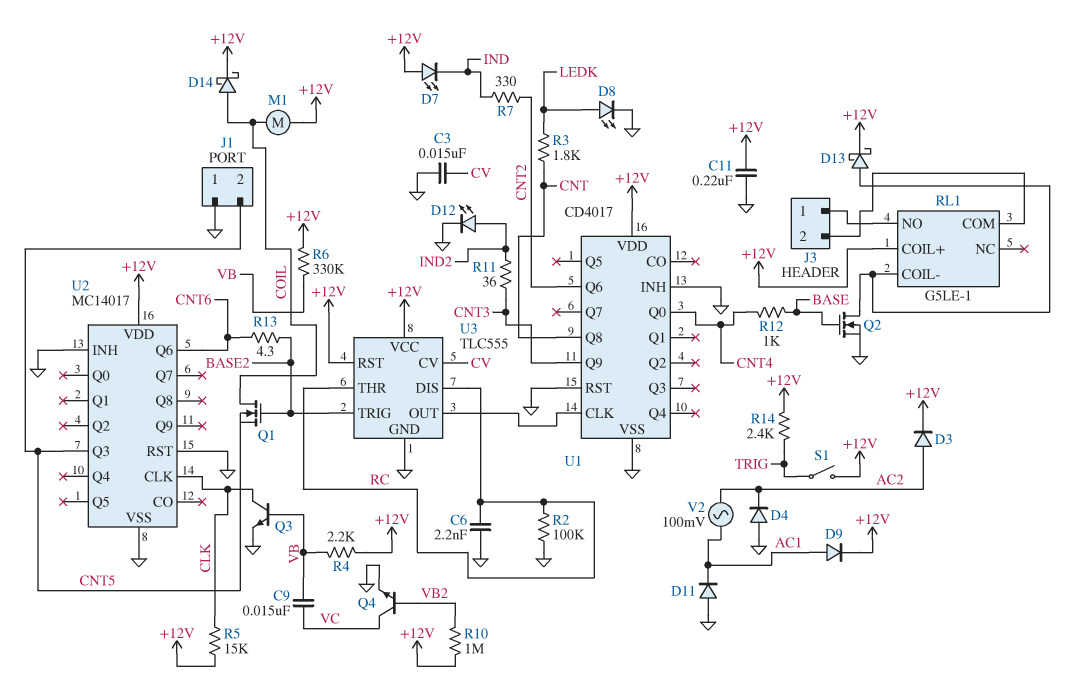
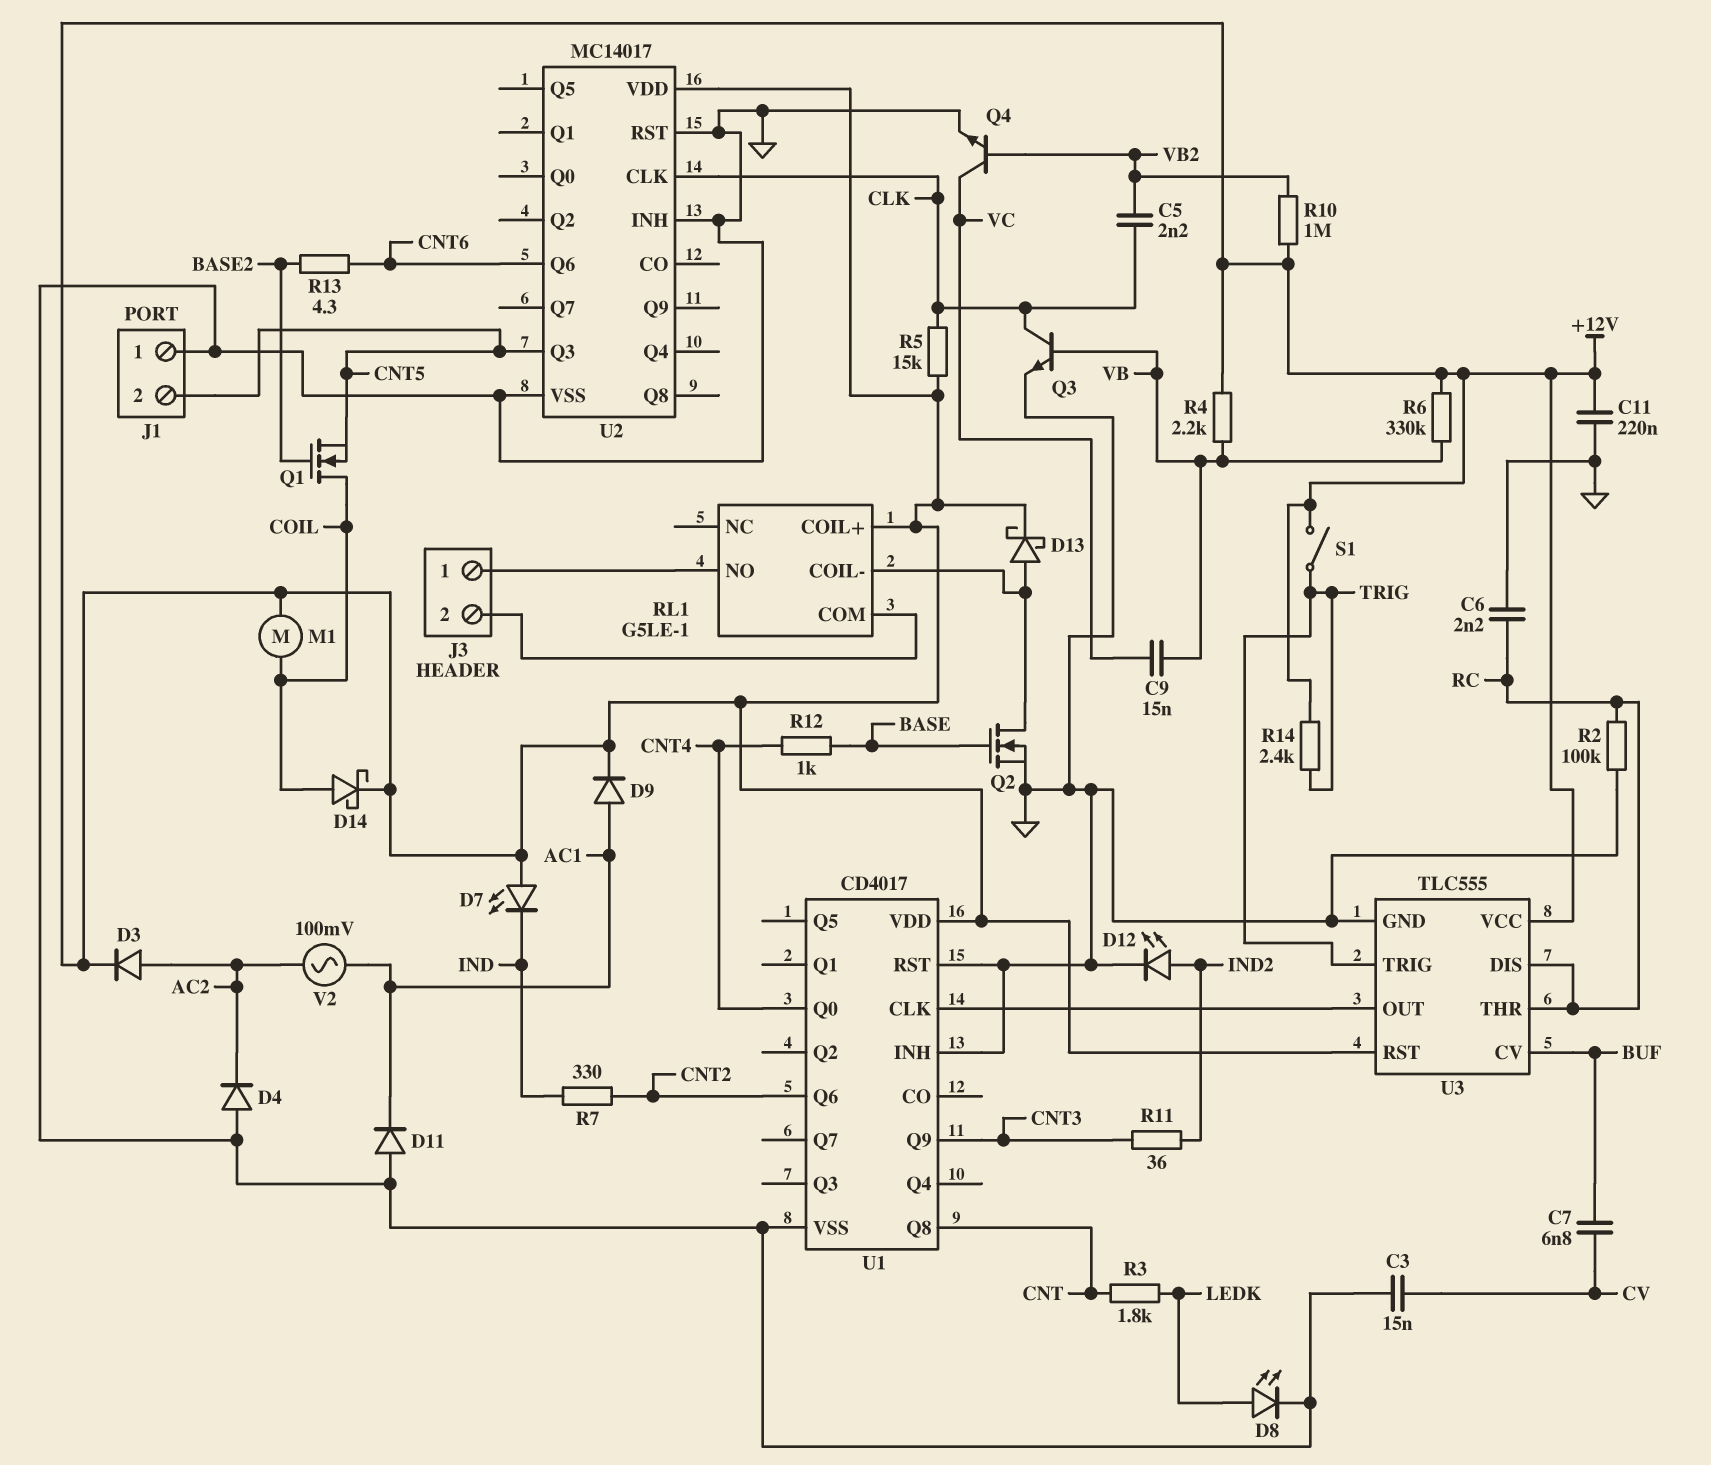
C5: none -> 2.2nF (CLK, VB2)
C7: none -> 6.8nF (BUF, CV)
U3 pin CV: CV -> BUF
U3 pin TRIG: BASE2 -> TRIG

